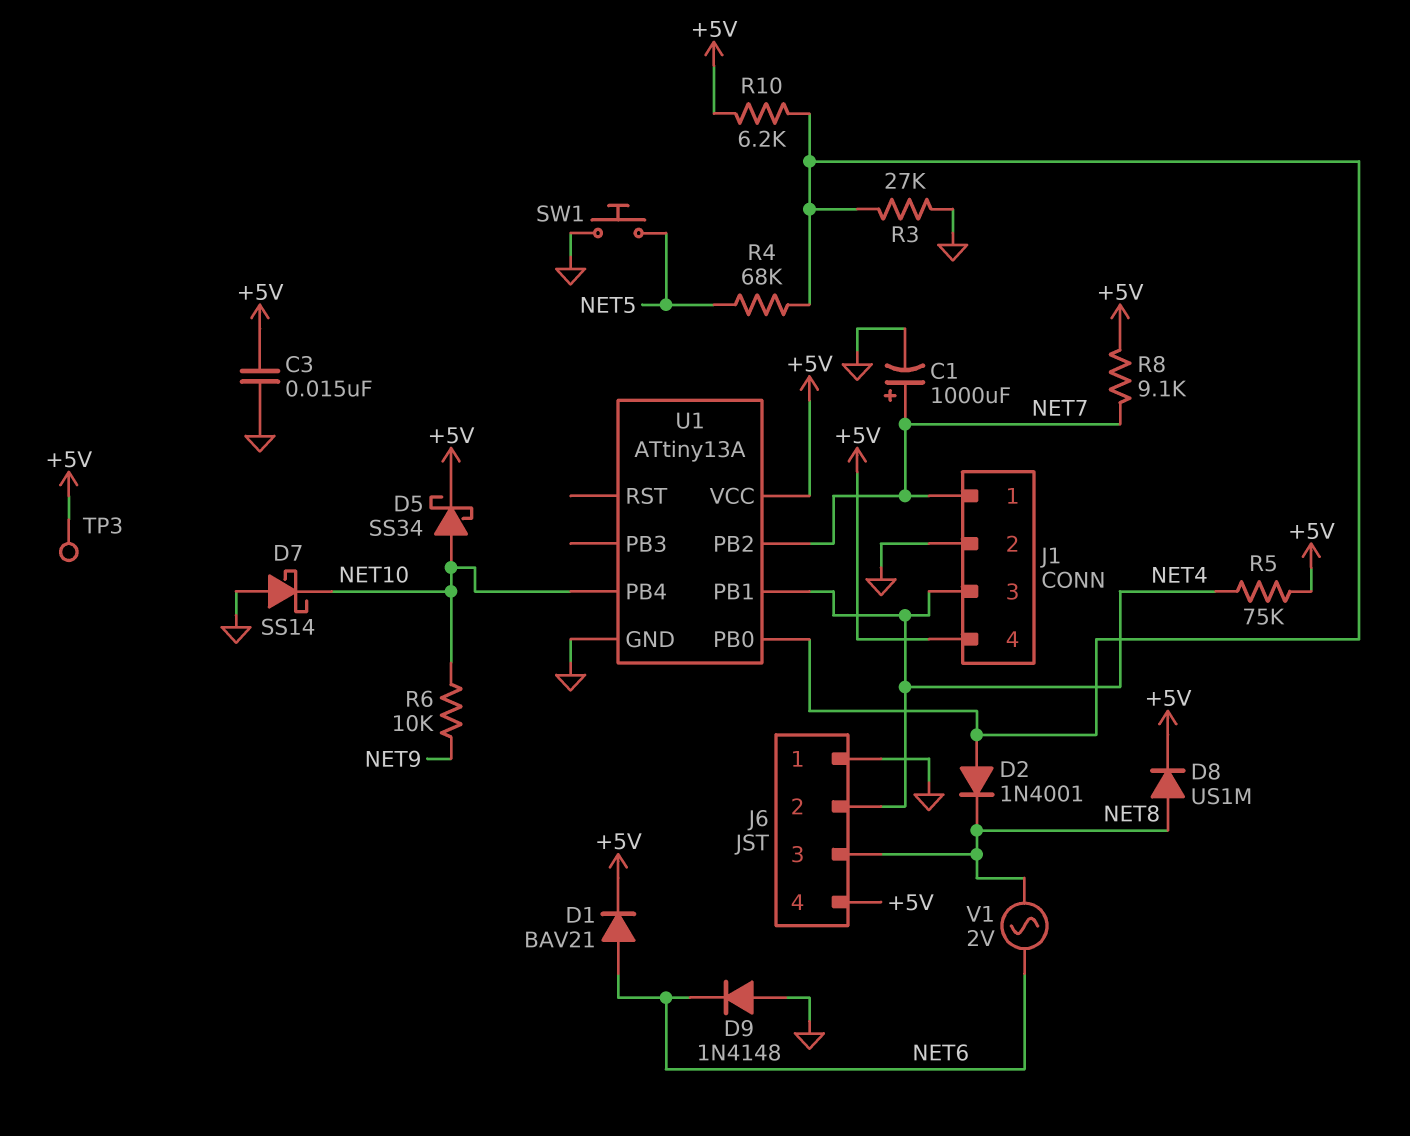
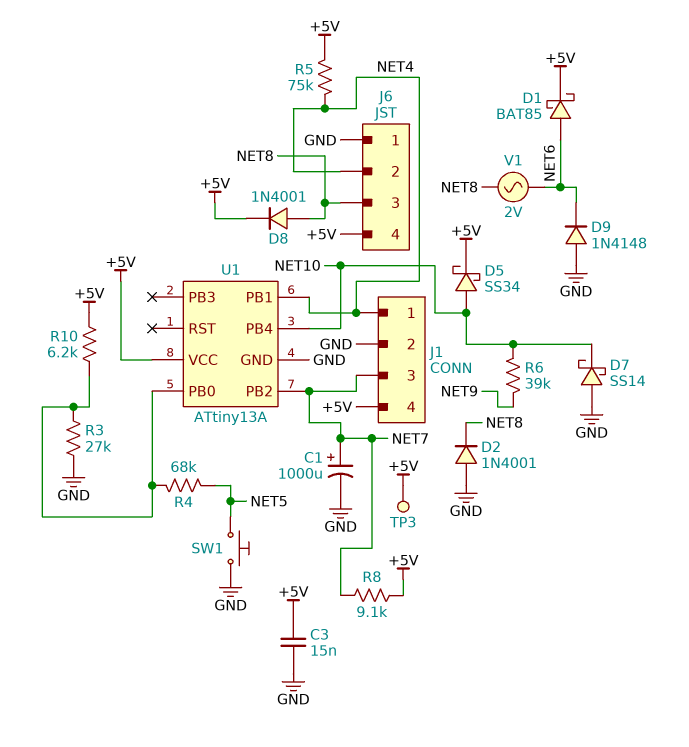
D1: diode BAV21 (A NET6, K +5V) -> schottky BAT85 (A NET6, K +5V)
D2: diode 1N4001 (A U1/PB0, K NET8) -> diode 1N4001 (A GND, K NET8)
D8: diode US1M (A NET8, K +5V) -> diode 1N4001 (A NET8, K +5V)
J1 pin 1: NET7 -> NET4
J1 pin 3: NET4 -> NET7
R6: 10k (NET9, NET10) -> 39k (NET9, NET10)

